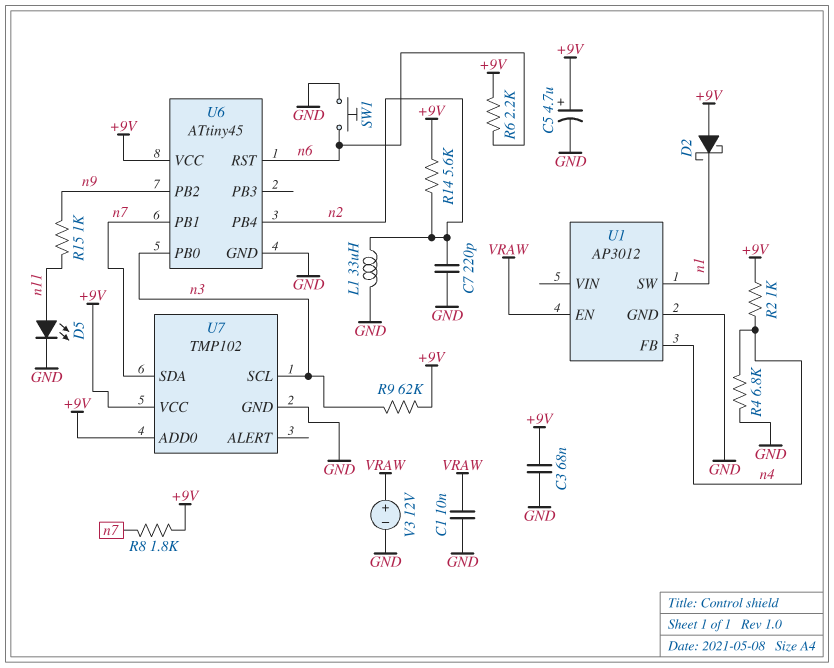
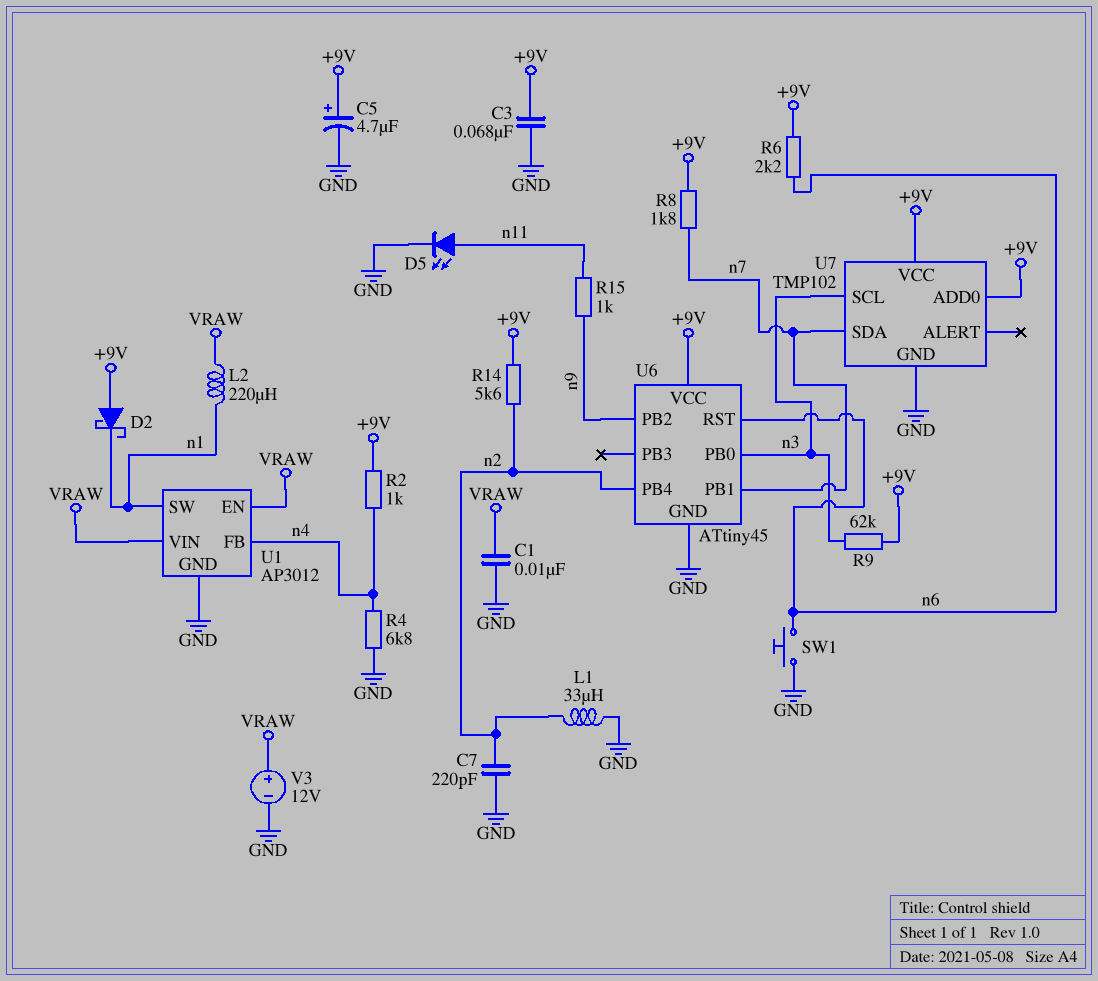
L2: none -> 220uH (VRAW, n1)
U1 pin VIN: none -> VRAW

